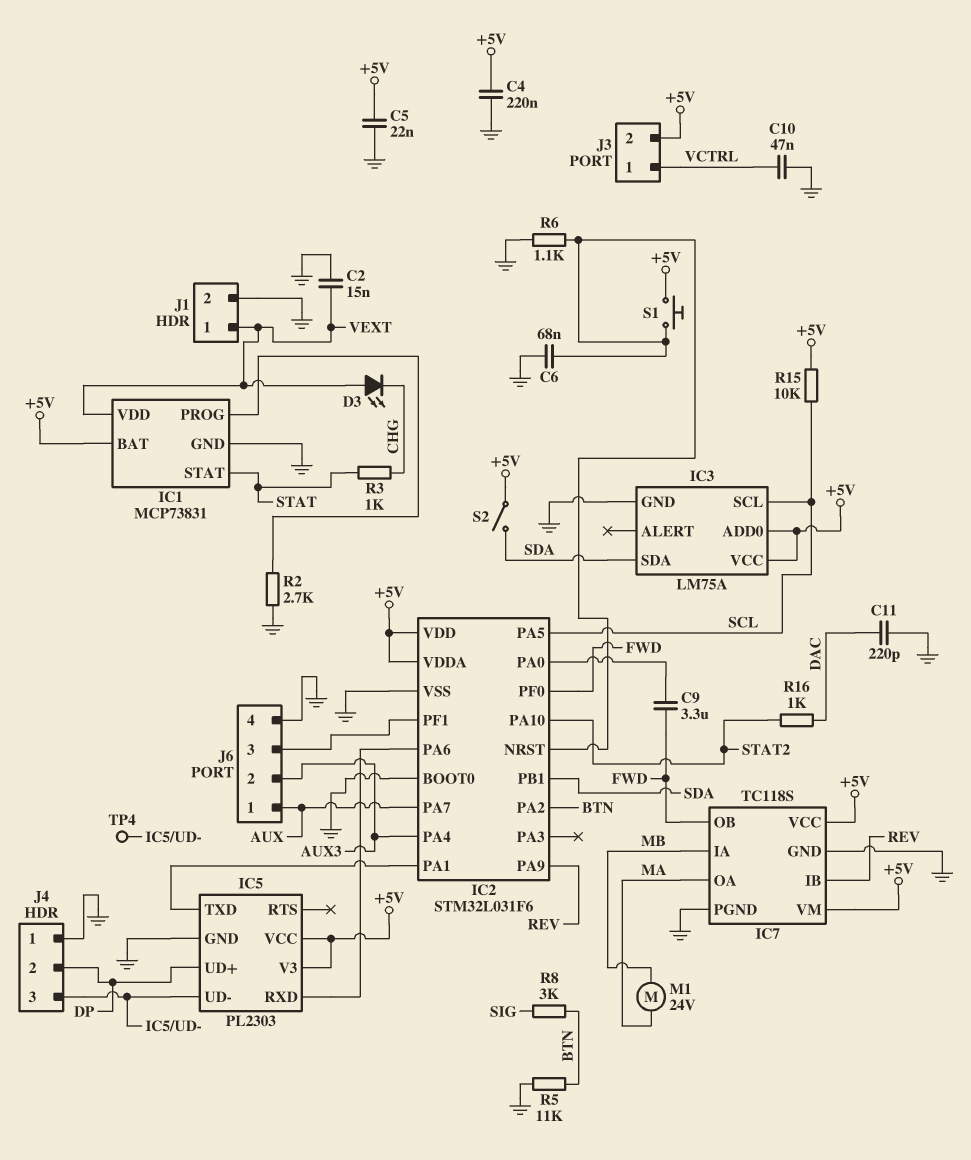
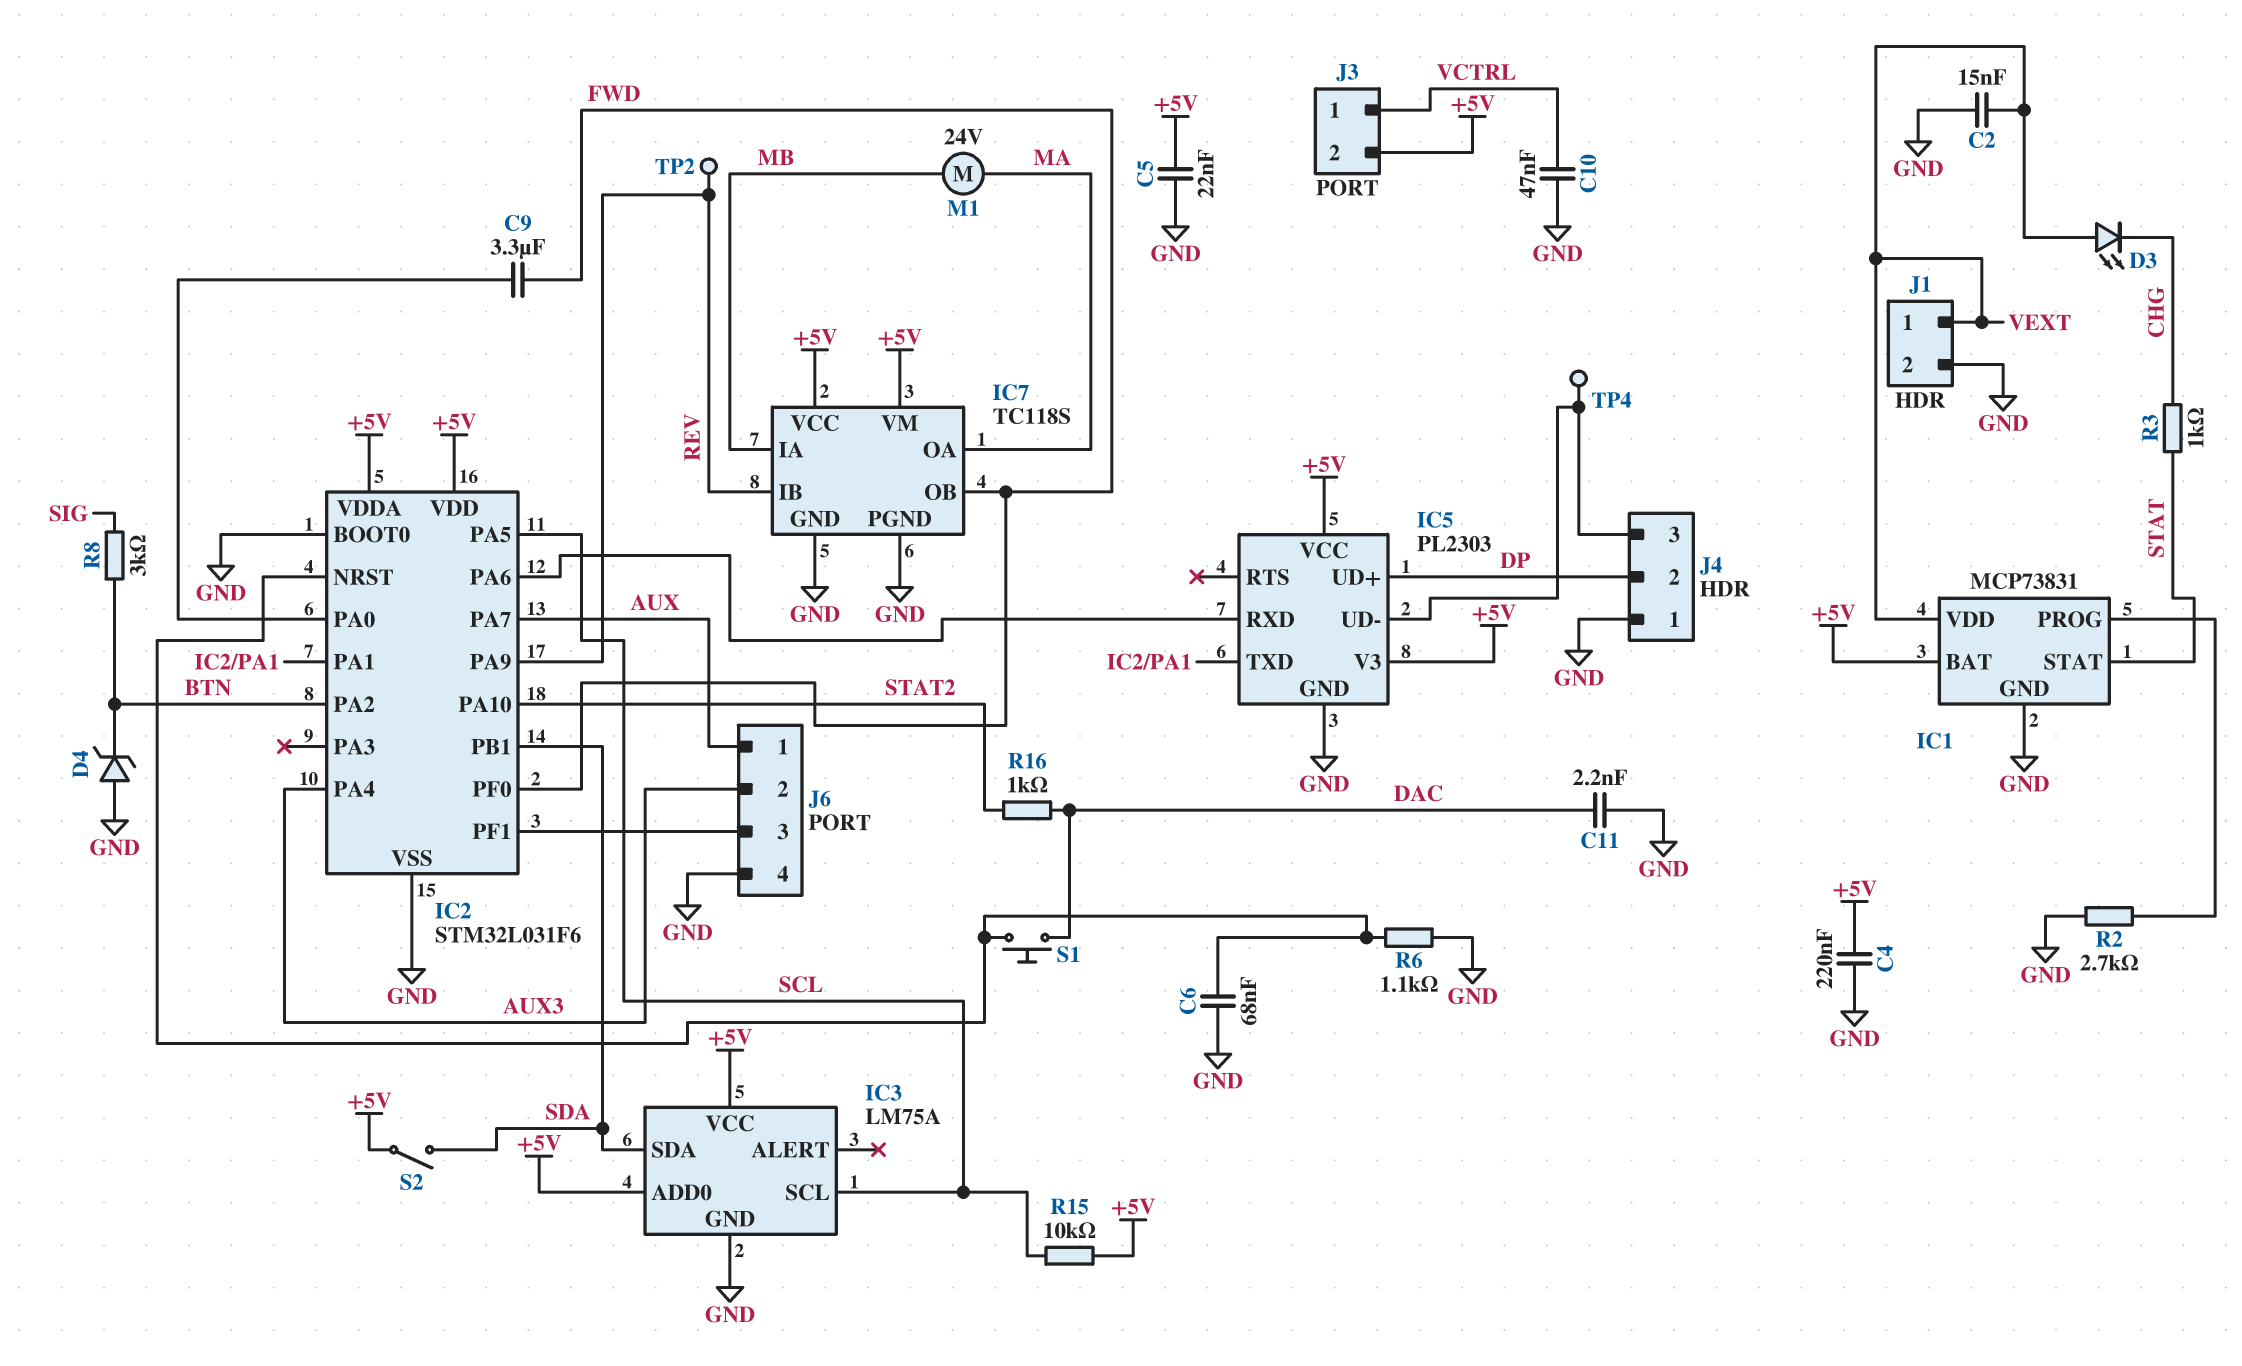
C11: 220pF (DAC, GND) -> 2.2nF (DAC, GND)
D4: none -> zener (A GND, K BTN)
R5: 11k (BTN, GND) -> none
S1: button (+5V, IC2/NRST) -> button (DAC, IC2/NRST)
TP2: none -> test point (REV)

